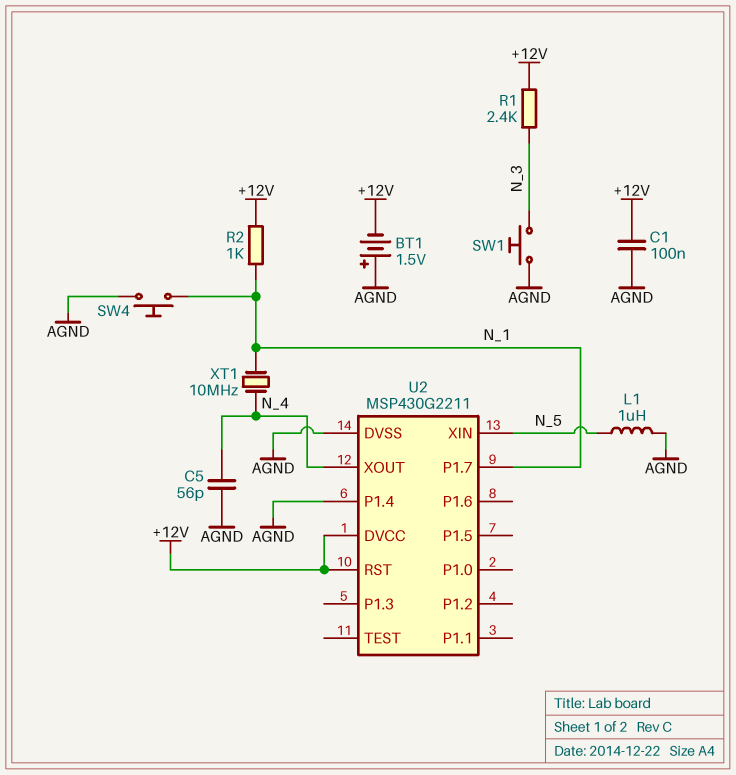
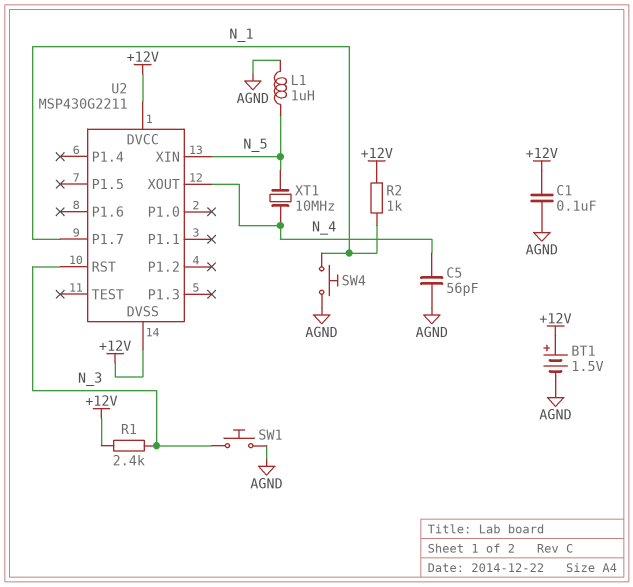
BT1: 1.5V (plus AGND, minus +12V) -> 1.5V (plus +12V, minus AGND)
U2 pin DVSS: AGND -> +12V
U2 pin P1.4: AGND -> none
U2 pin RST: +12V -> N_3
XT1: 10MHz (N_1, N_4) -> 10MHz (N_4, N_5)

